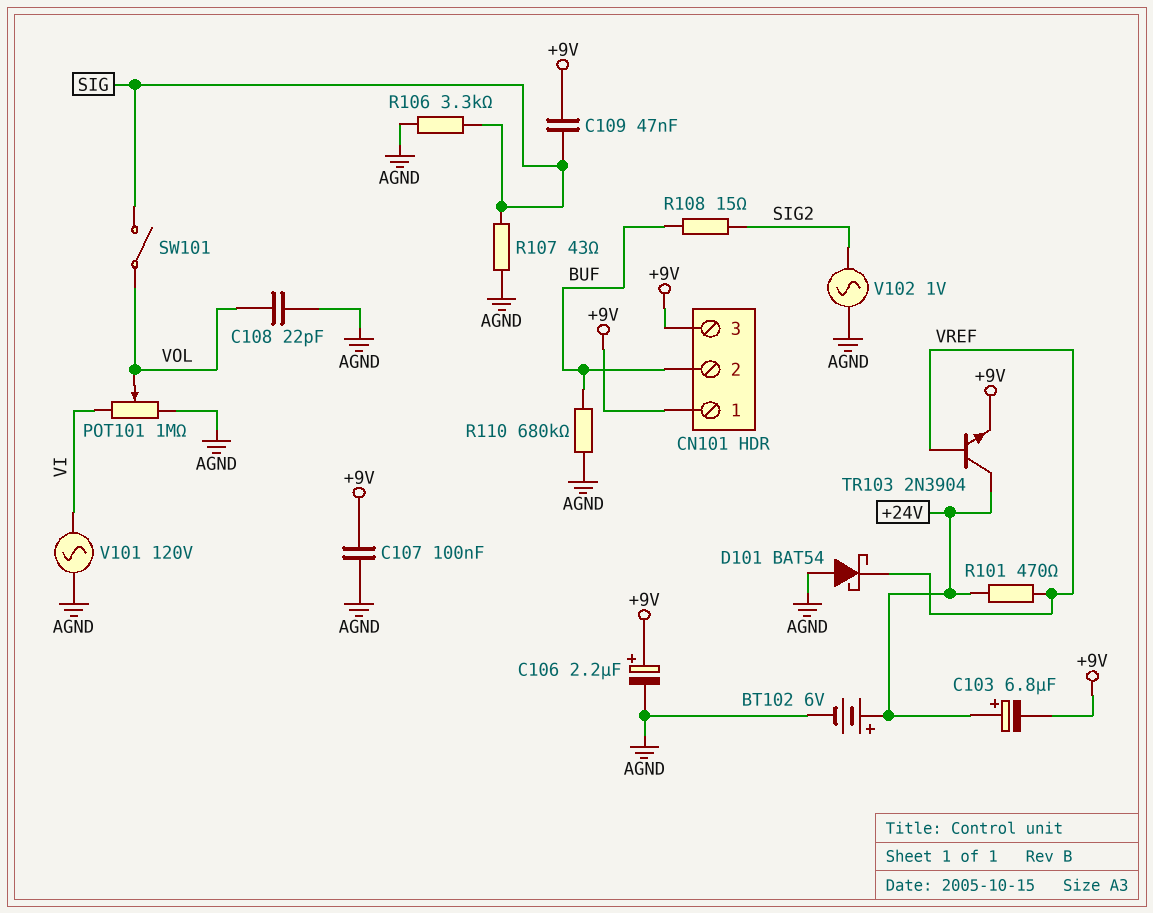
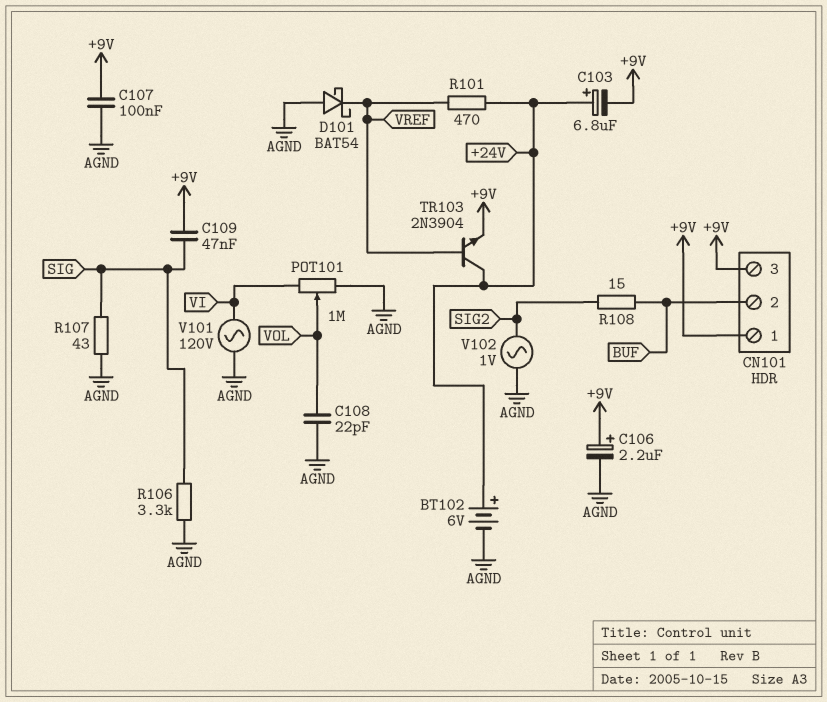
R110: 680k (AGND, BUF) -> none
SW101: switch (SIG, VOL) -> none

